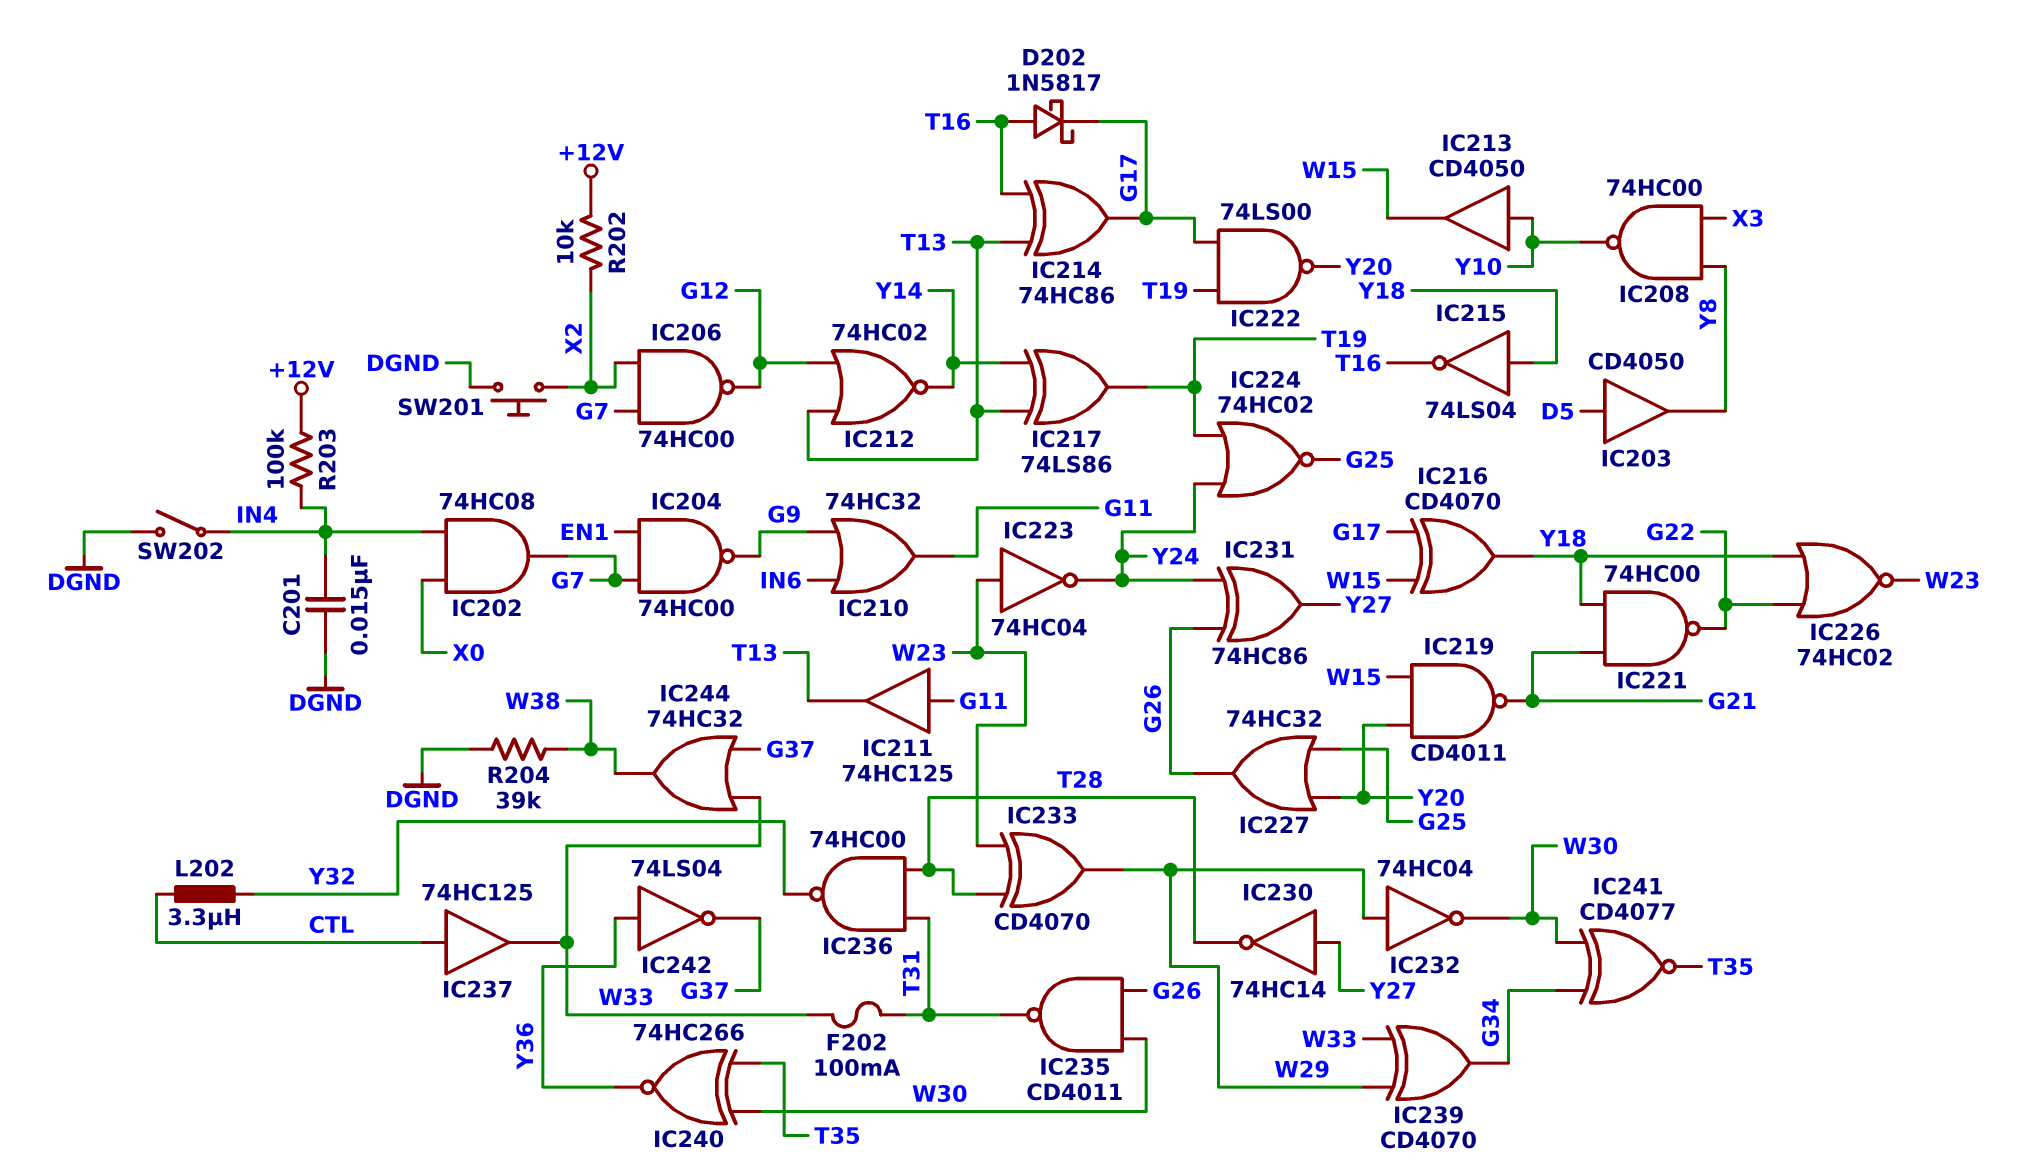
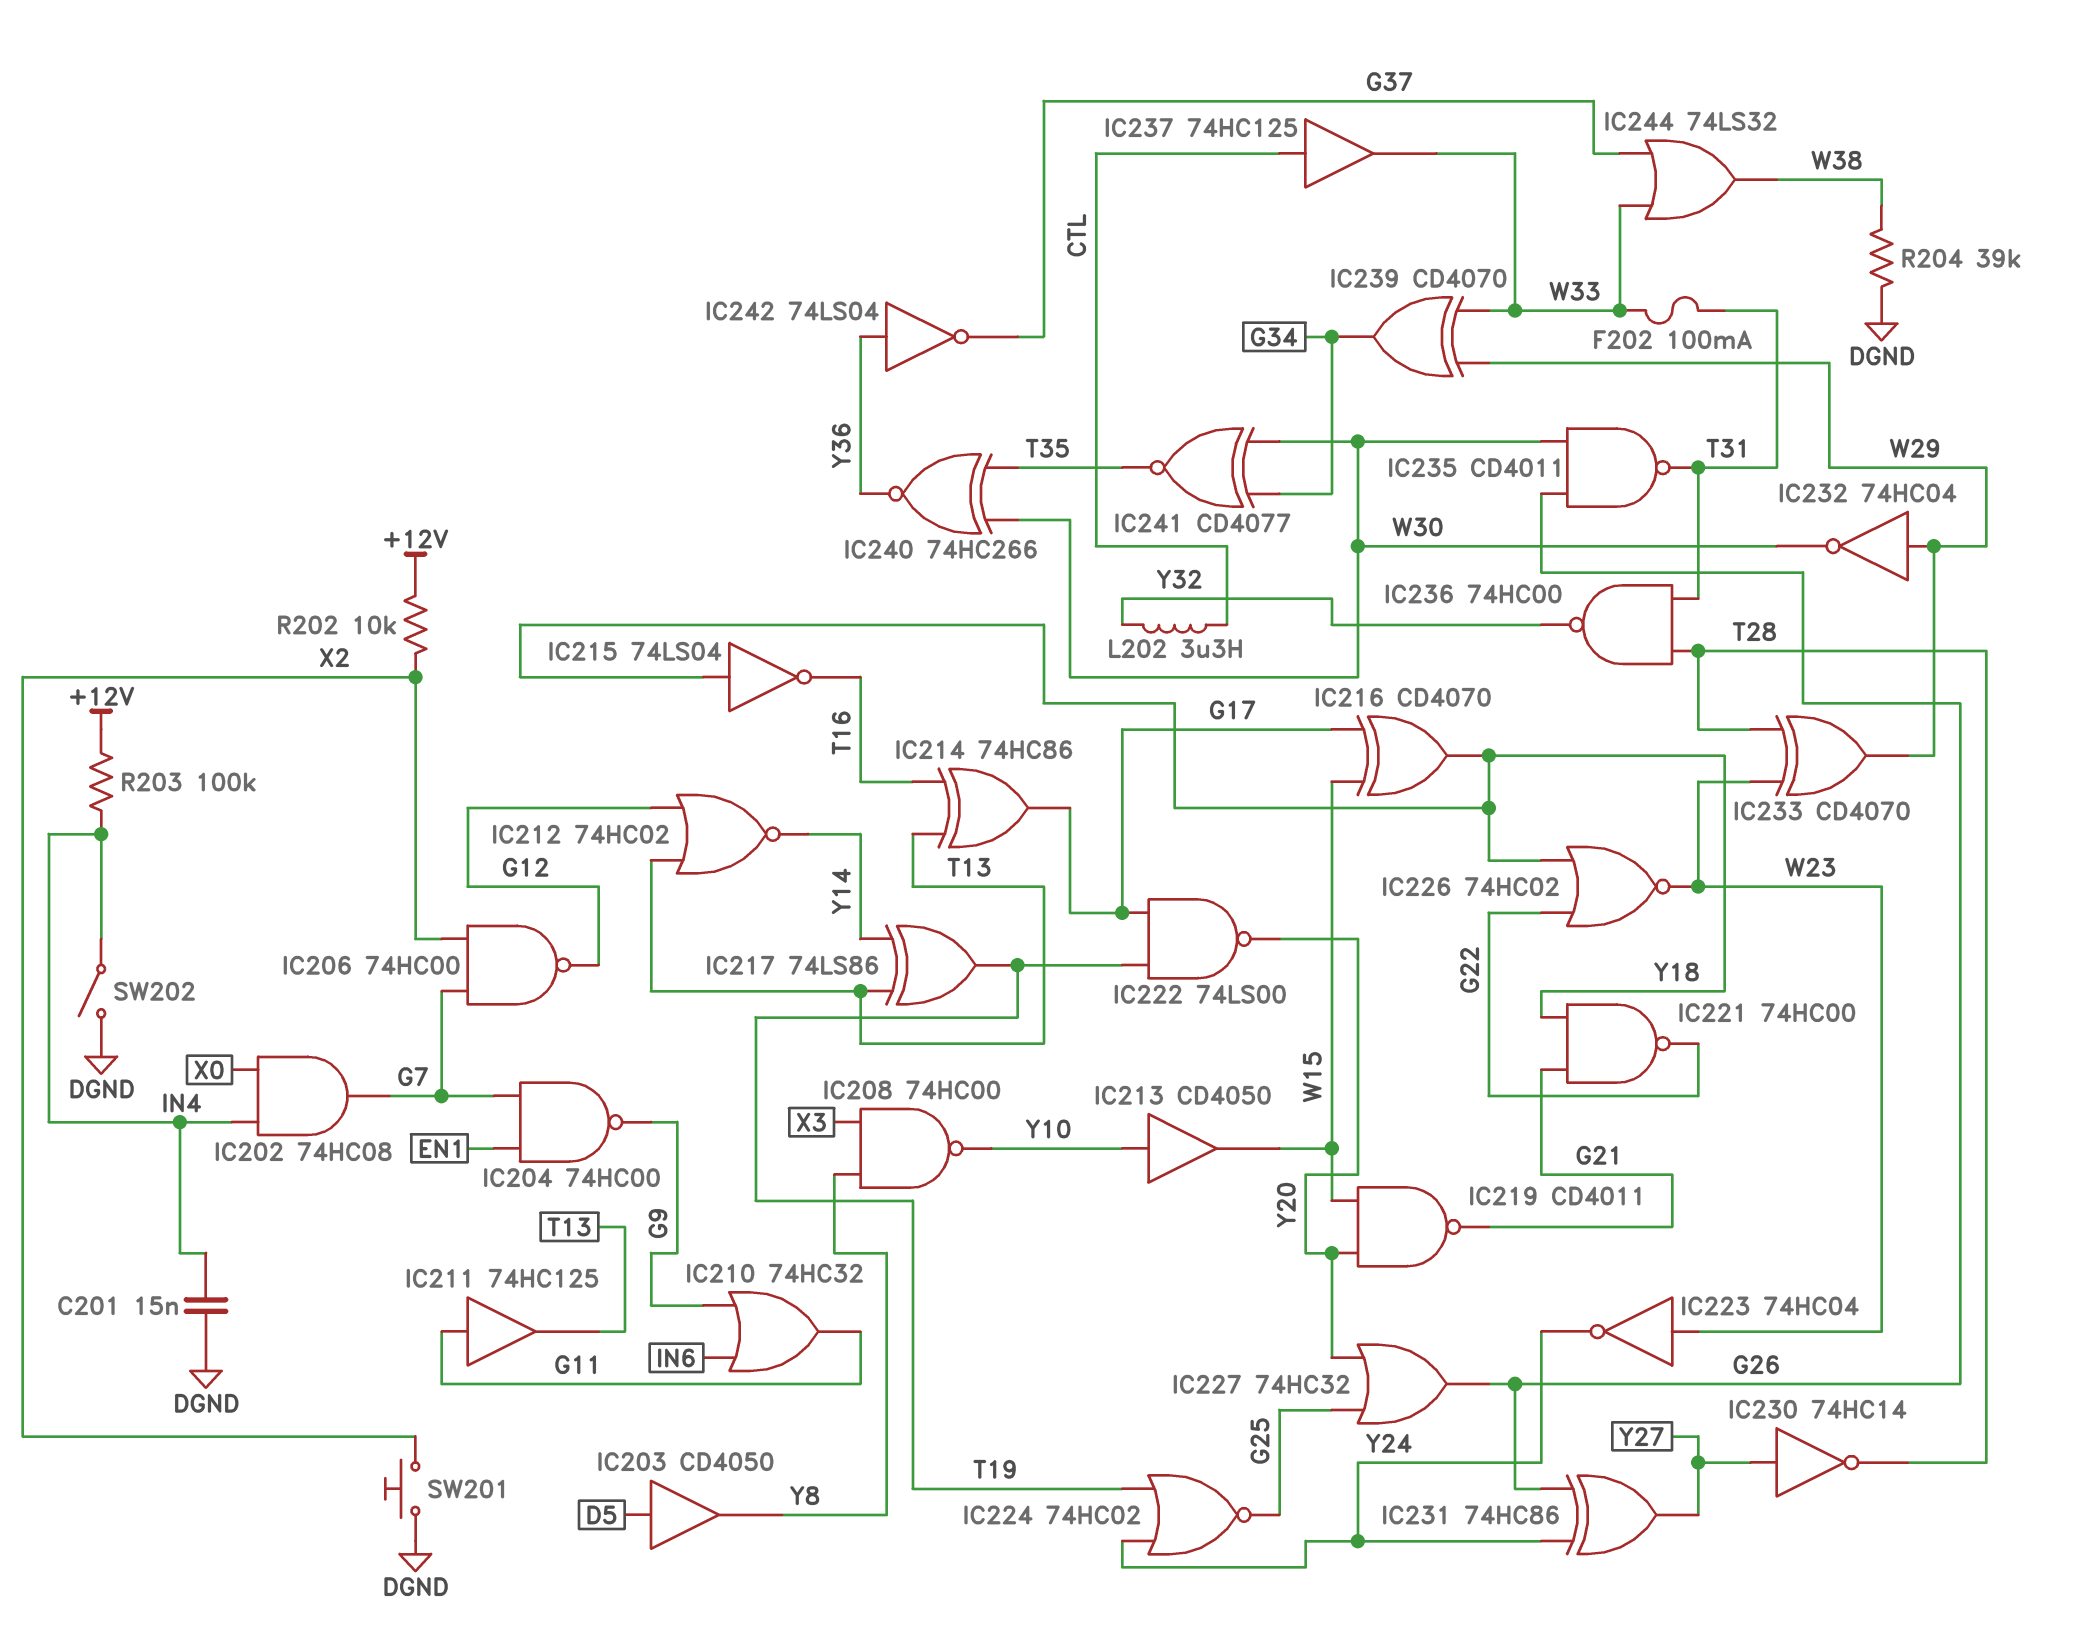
D202: schottky 1N5817 (A T16, K G17) -> none
IC244: OR 74HC32 (in G37, in W33, out W38) -> OR 74LS32 (in G37, in W33, out W38)

